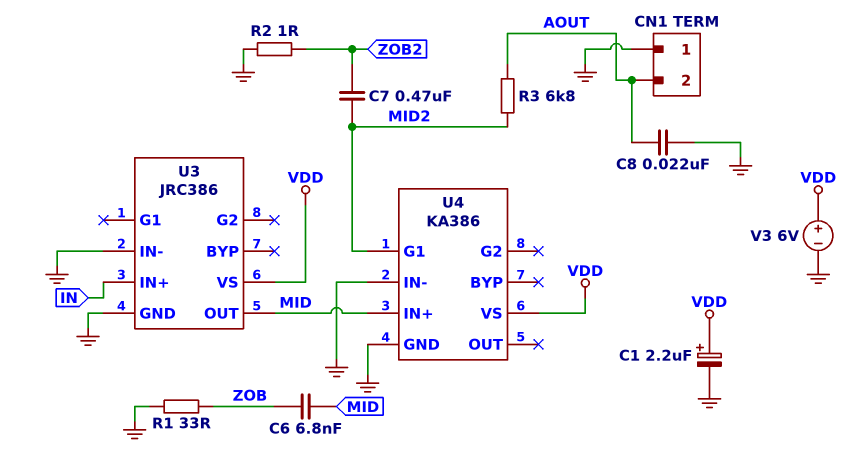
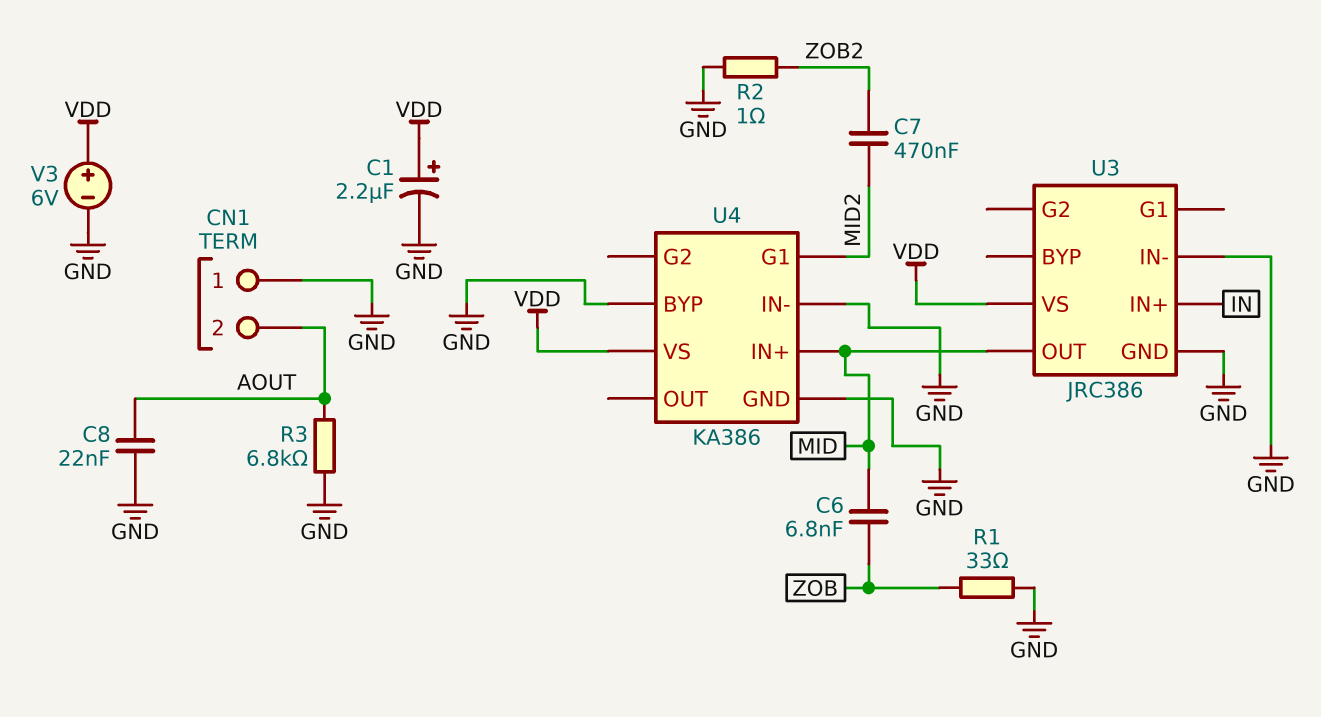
R3: 6.8k (AOUT, MID2) -> 6.8k (AOUT, GND)
U4 pin BYP: none -> GND

